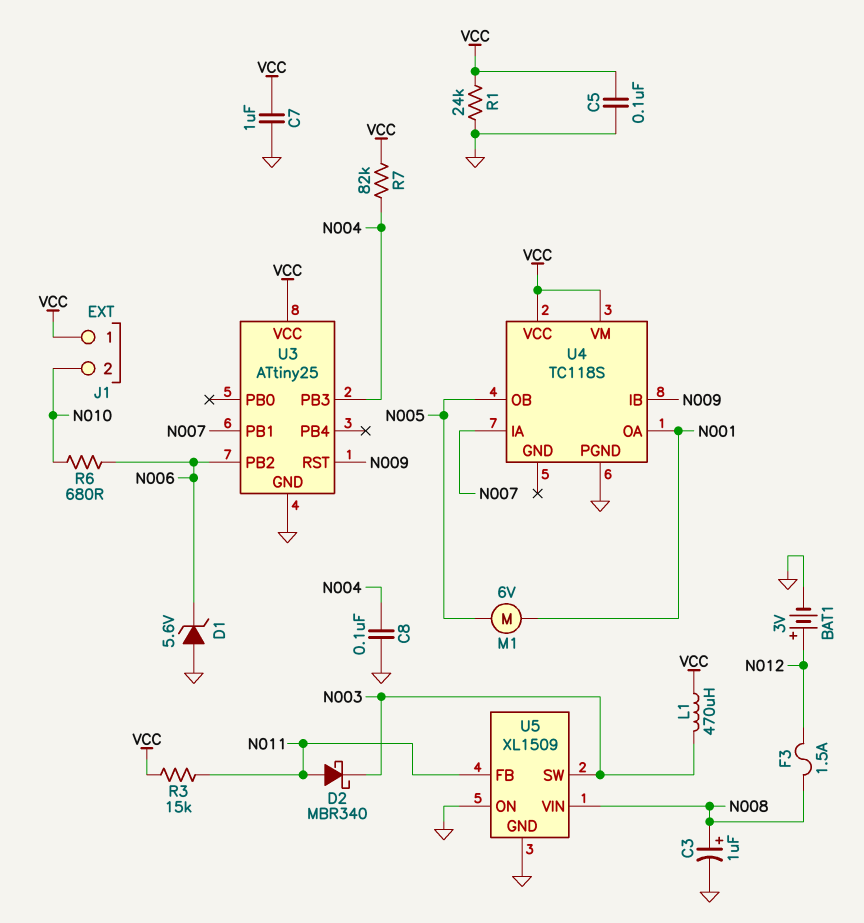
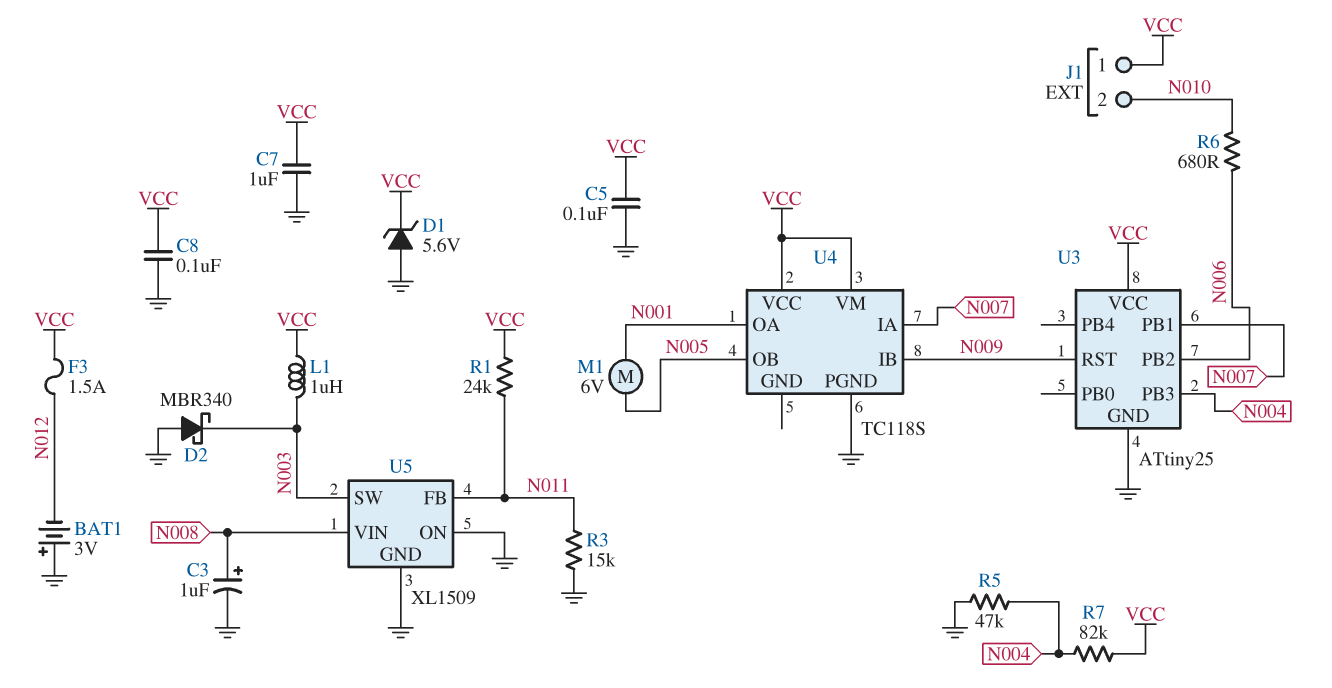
BAT1: 3V (plus N012, minus GND) -> 3V (plus GND, minus N012)
C8: 100nF (GND, N004) -> 100nF (GND, VCC)
D1: zener 5.6V (A GND, K N006) -> zener 5.6V (A GND, K VCC)
D2: schottky MBR340 (A N011, K N003) -> schottky MBR340 (A GND, K N003)
F3: 1.5A (N008, N012) -> 1.5A (N012, VCC)
L1: 470uH (N003, VCC) -> 1uH (N003, VCC)
R1: 24k (GND, VCC) -> 24k (N011, VCC)
R3: 15k (N011, VCC) -> 15k (GND, N011)
R5: none -> 47k (GND, N004)

